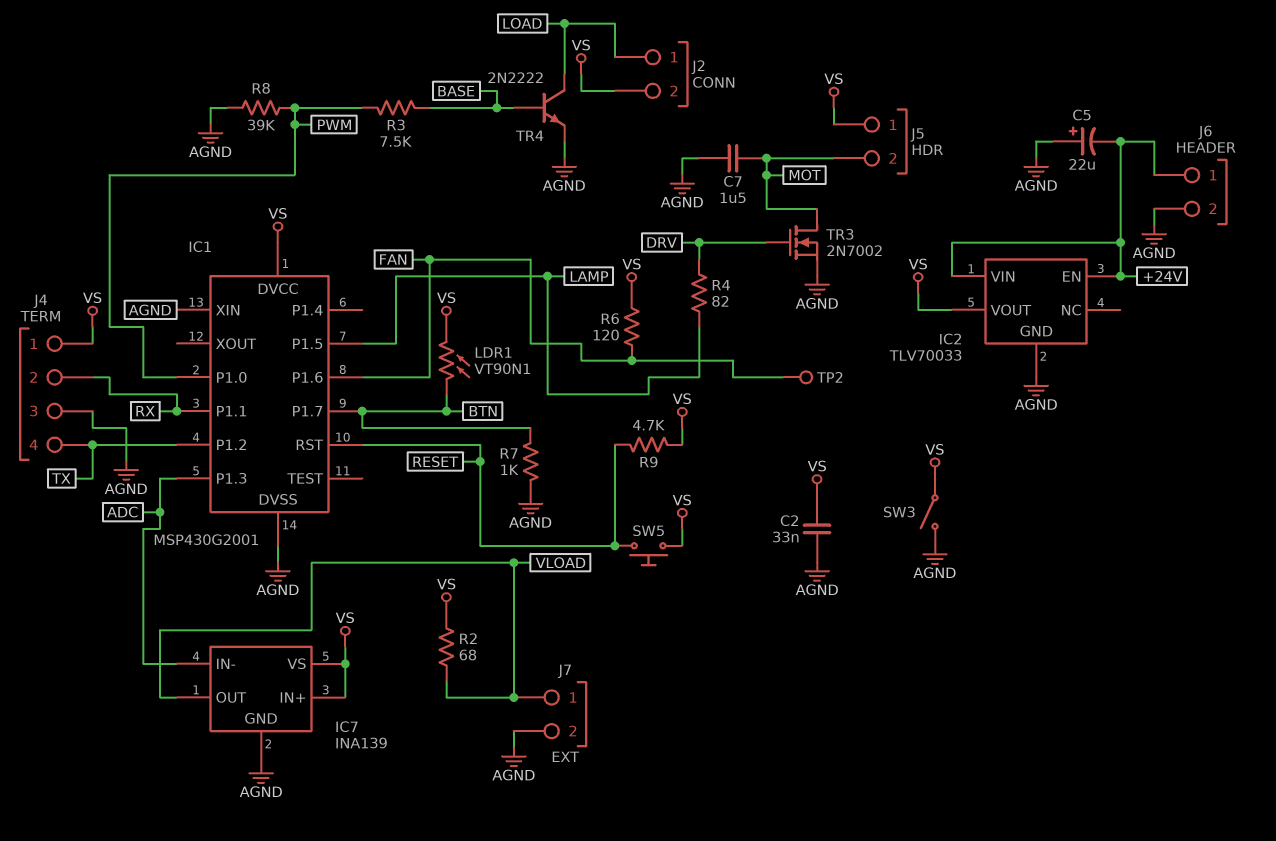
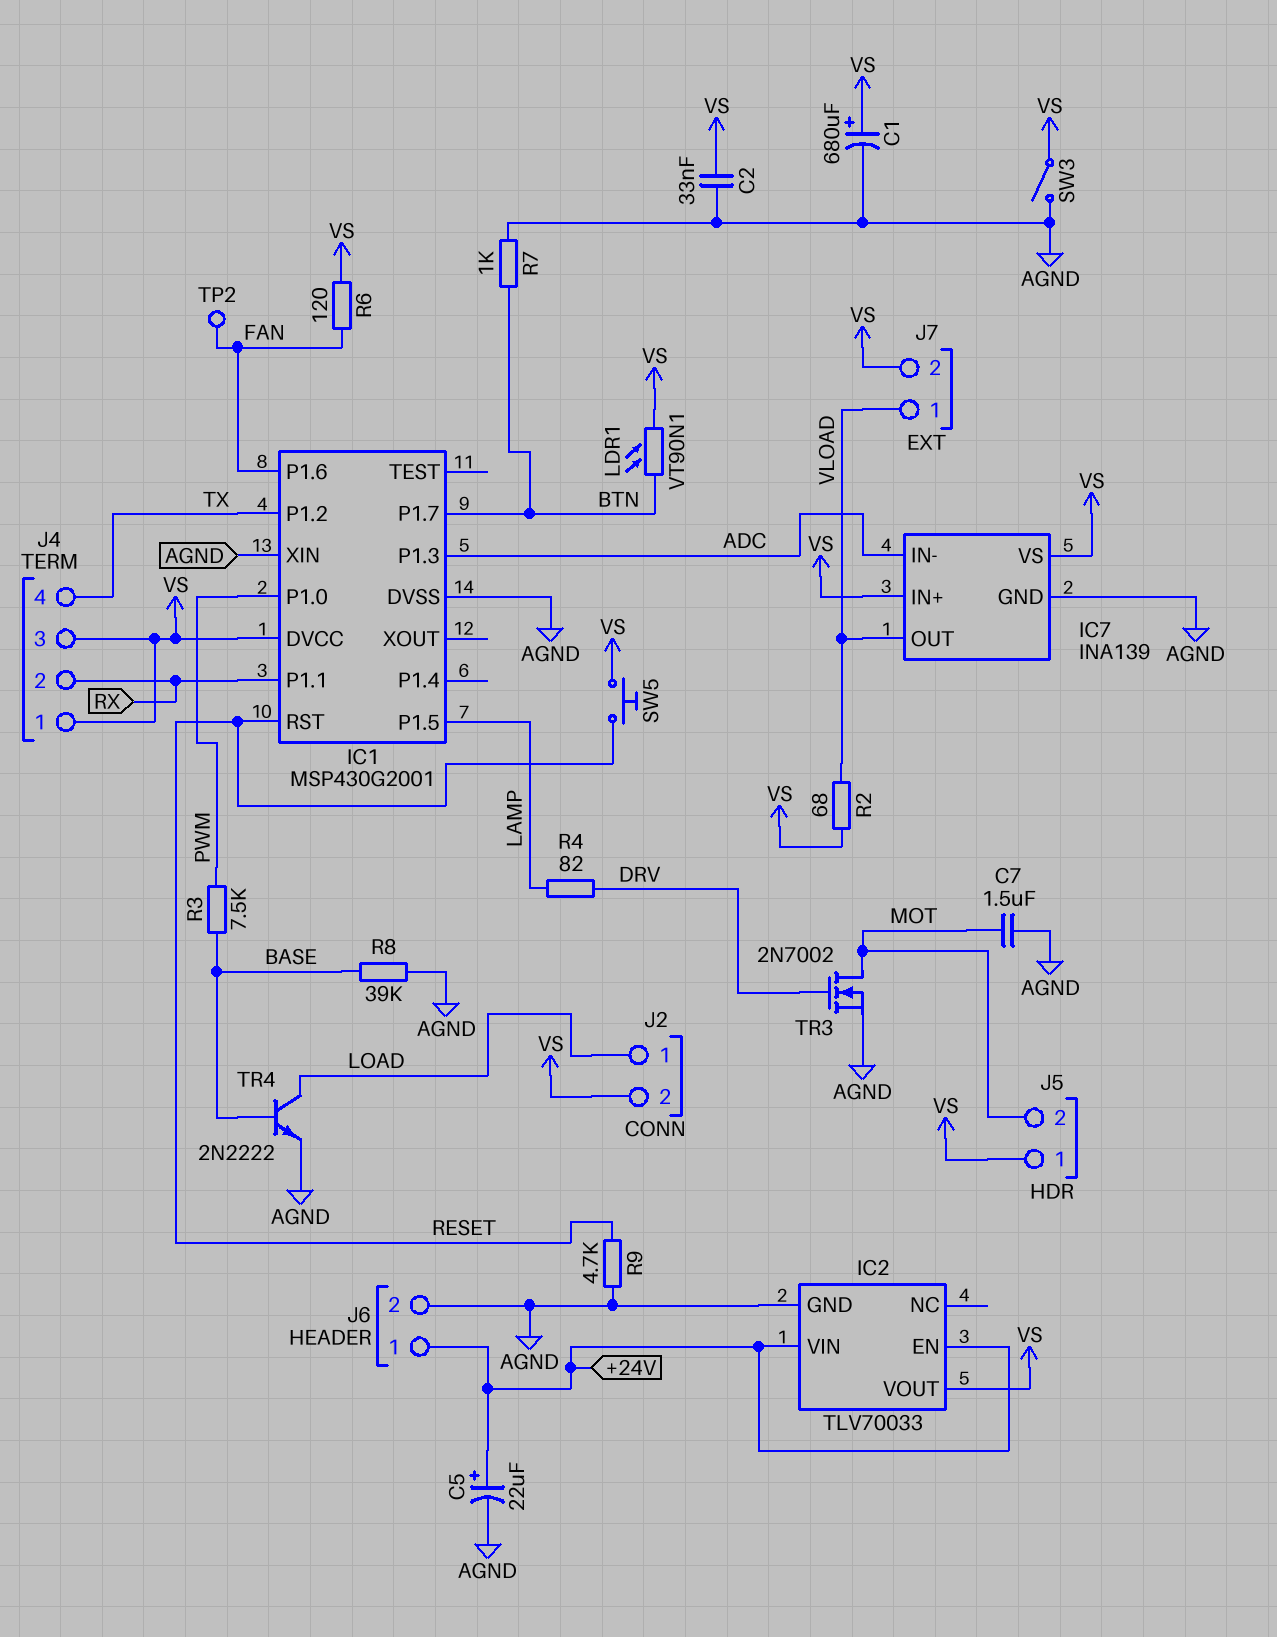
C1: none -> 680uF (plus VS, minus AGND)
C5: 22uF (plus AGND, minus +24V) -> 22uF (plus +24V, minus AGND)
J4 pin 3: AGND -> VS
J7 pin 2: AGND -> VS
R8: 39k (AGND, PWM) -> 39k (AGND, BASE)
R9: 4.7k (RESET, VS) -> 4.7k (AGND, RESET)

